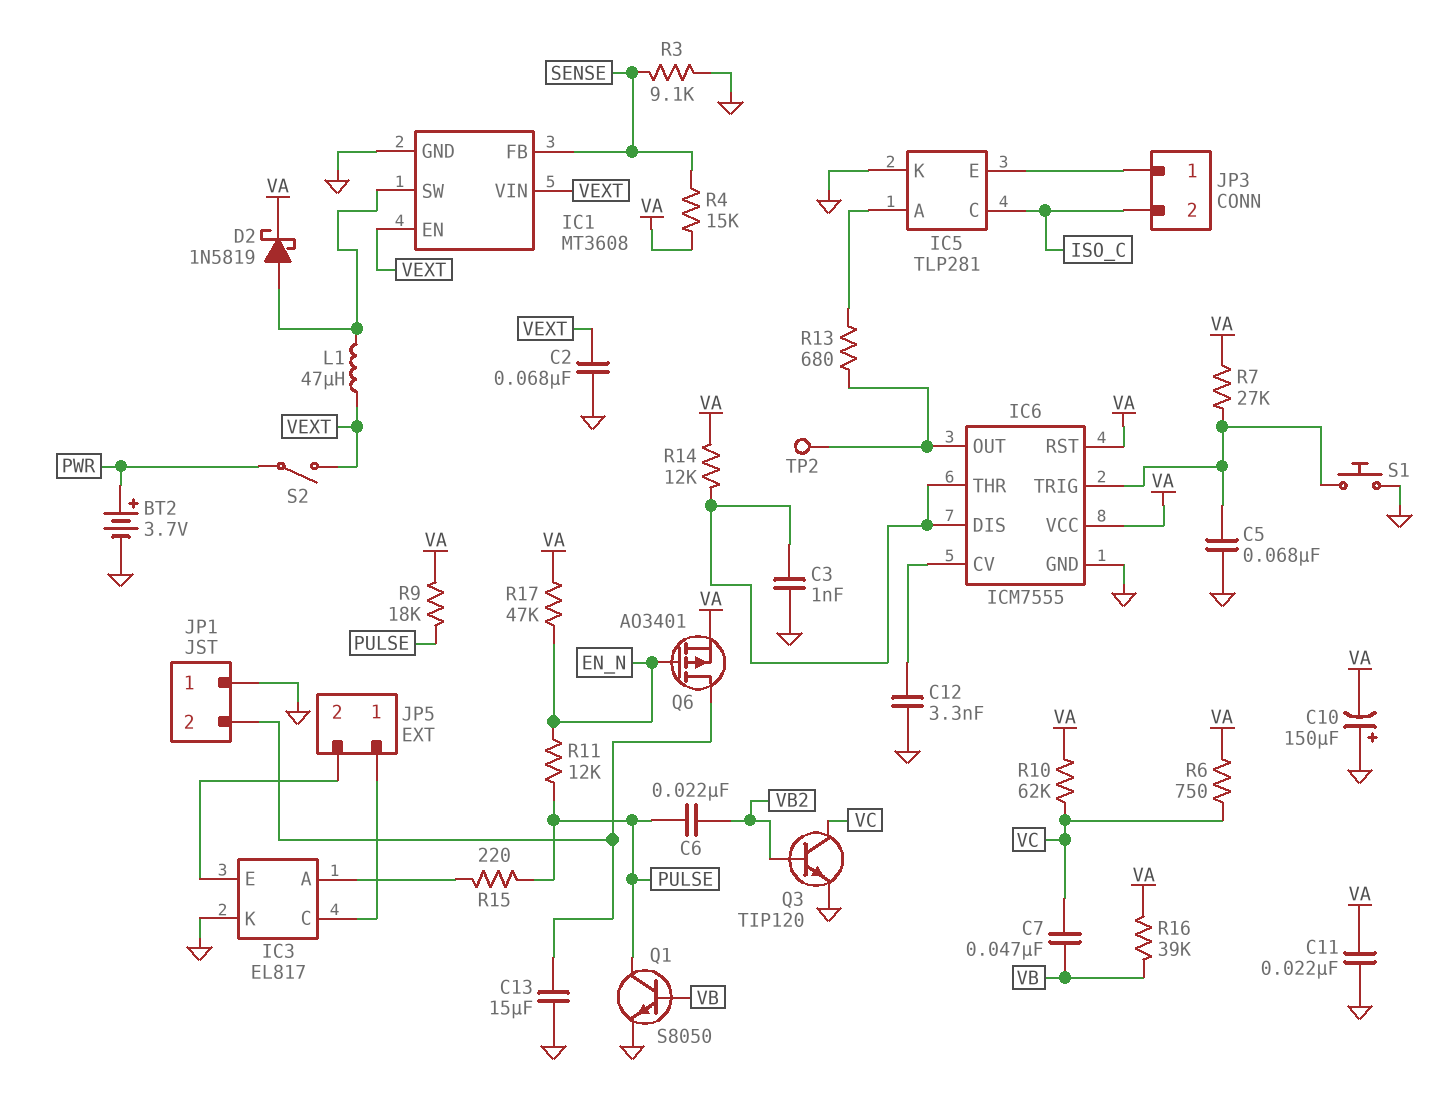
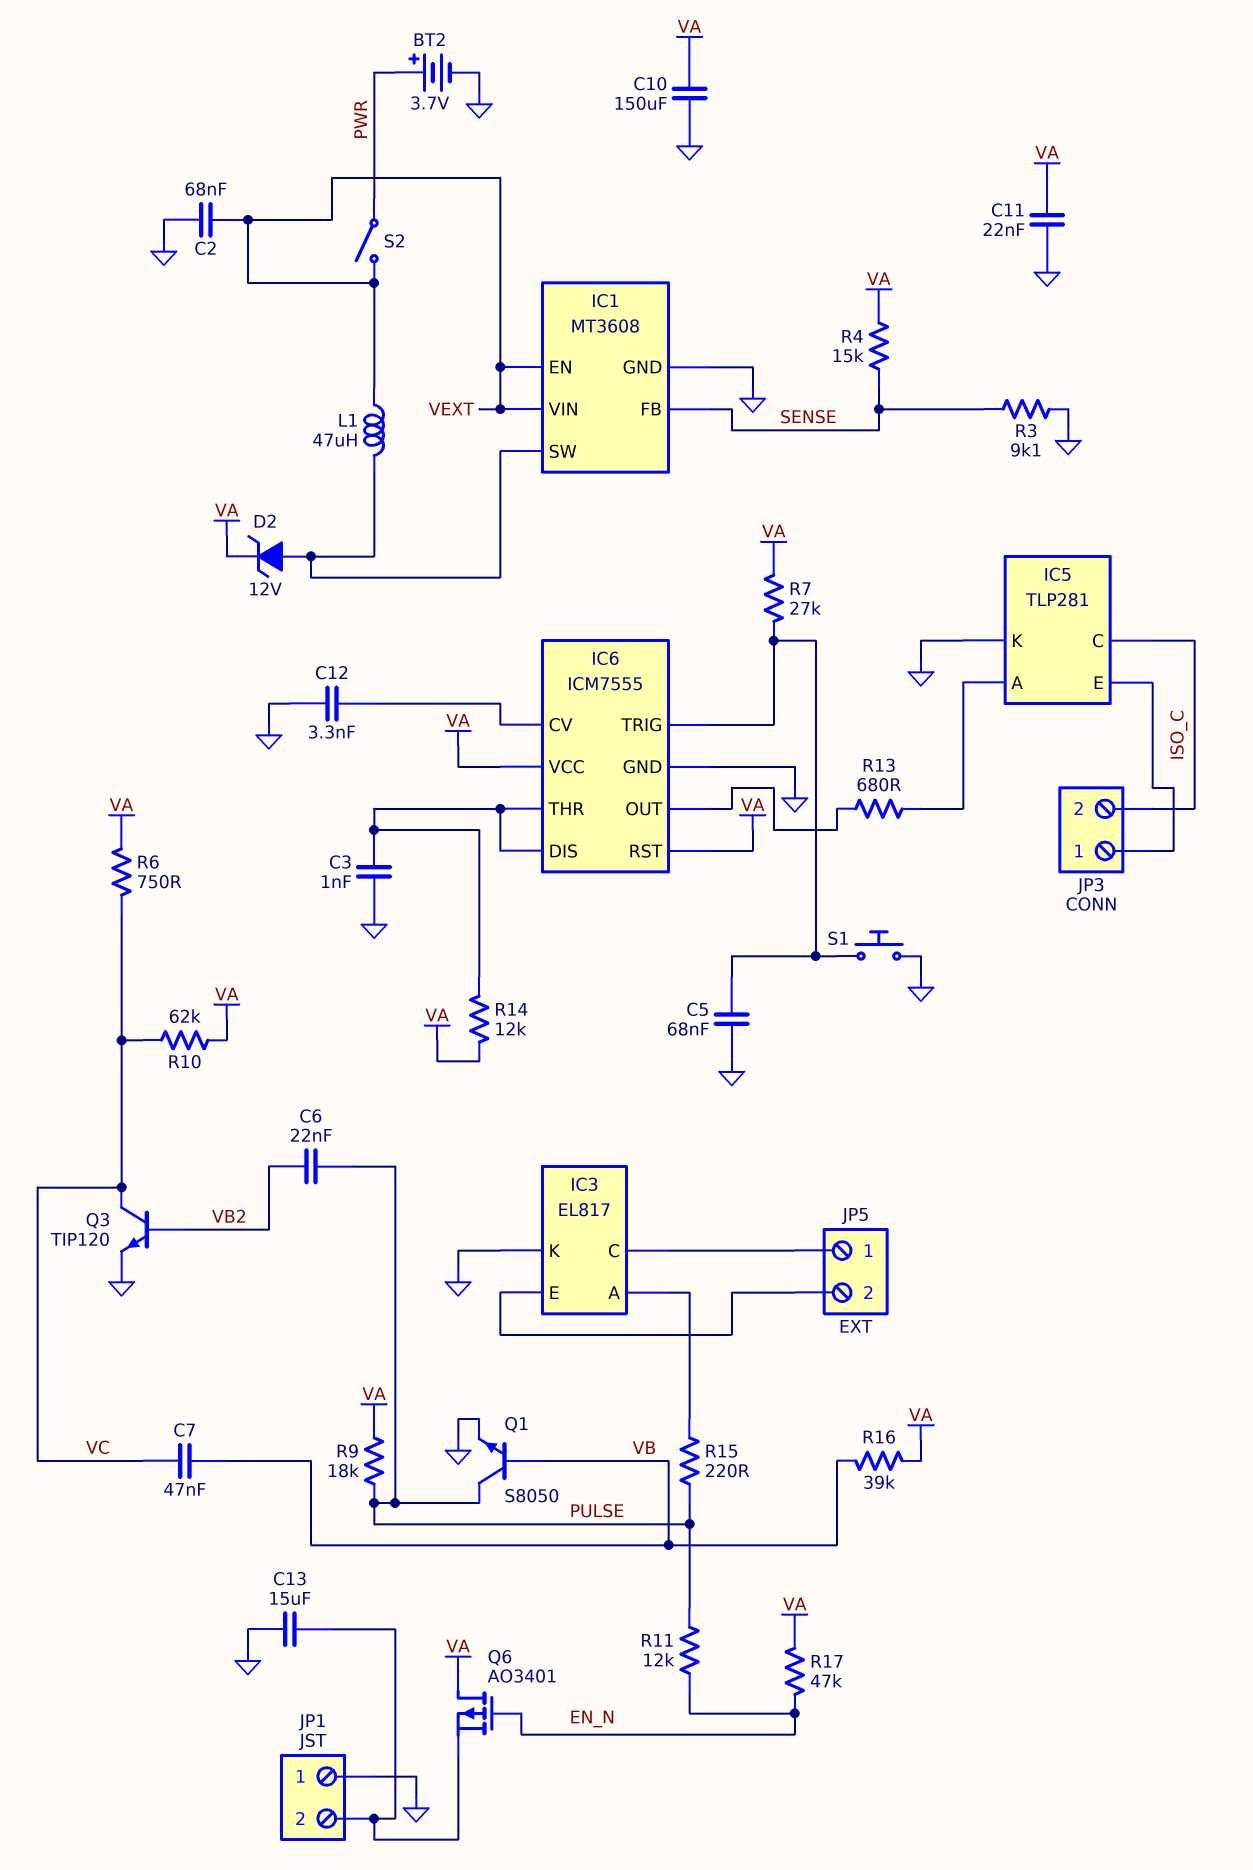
C10: 150uF (plus GND, minus VA) -> 150uF (GND, VA)
D2: schottky 1N5819 (A IC1/SW, K VA) -> zener 12V (A IC1/SW, K VA)
Q6: PMOS AO3401 (G EN_N, D JP1/2, S VA) -> PMOS AO3401 (G EN_N, D VA, S JP1/2)
TP2: test point (IC6/OUT) -> none

